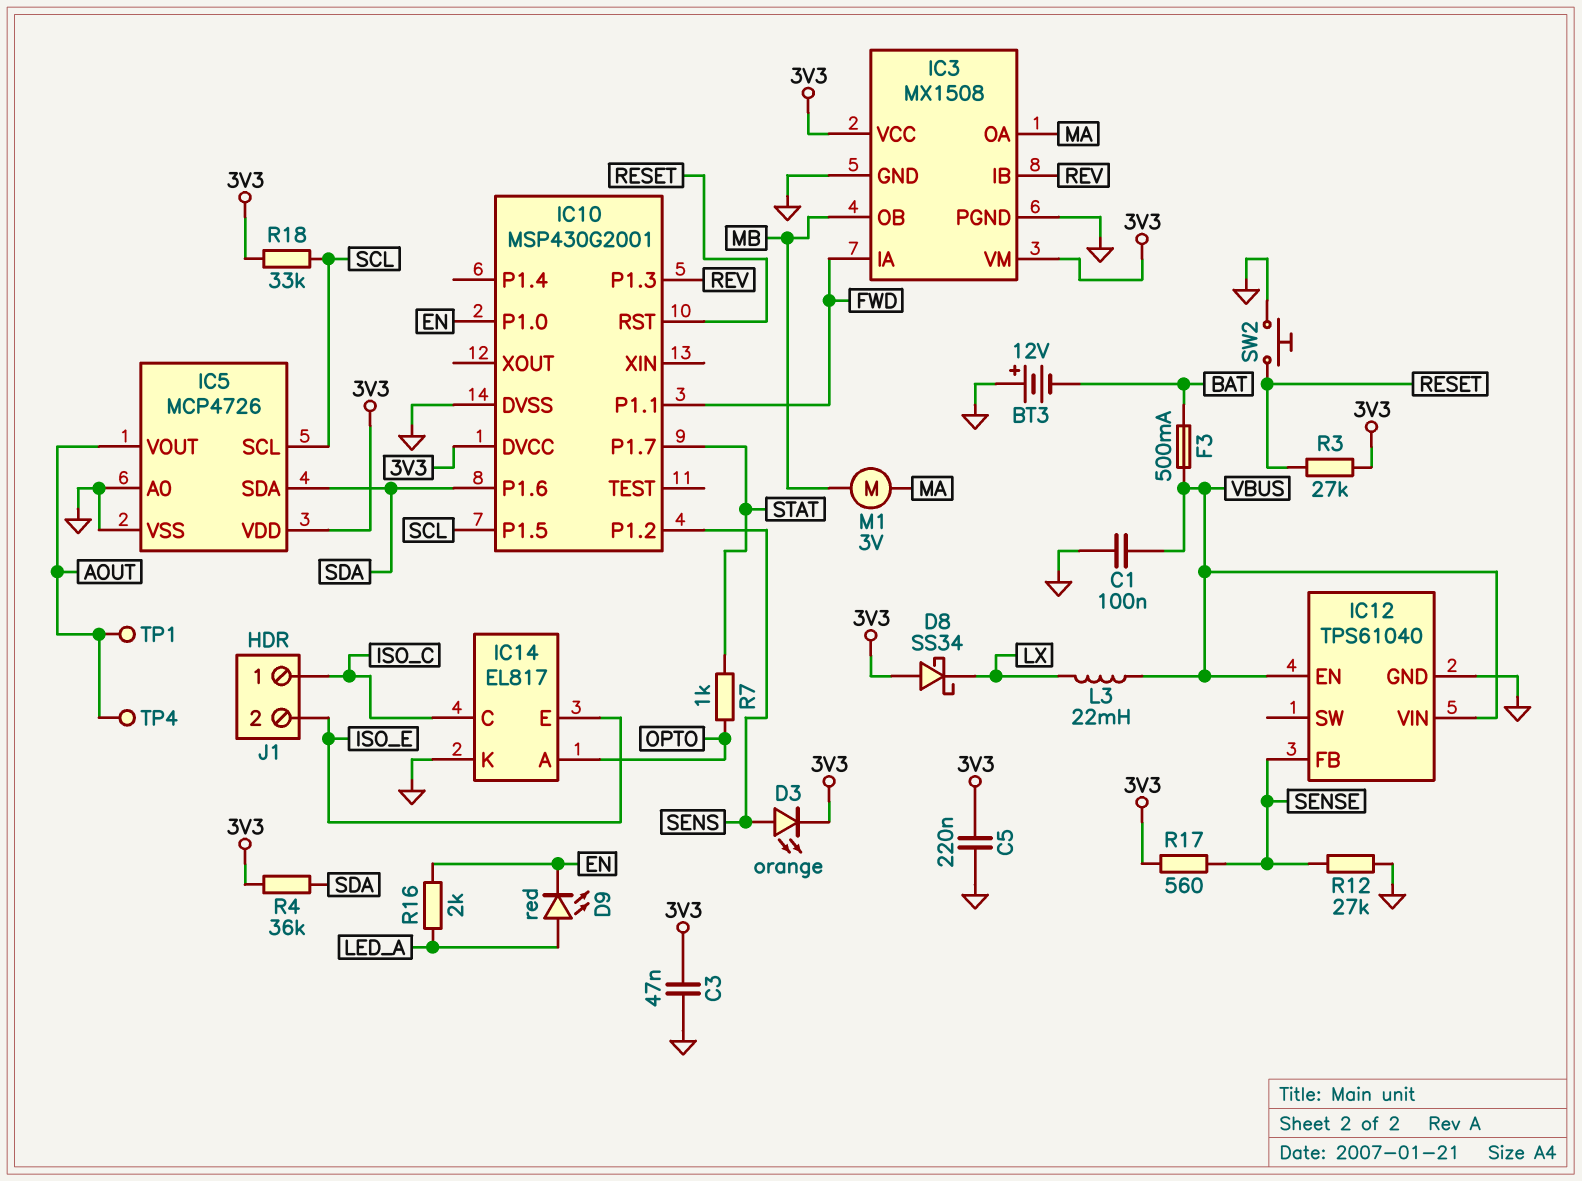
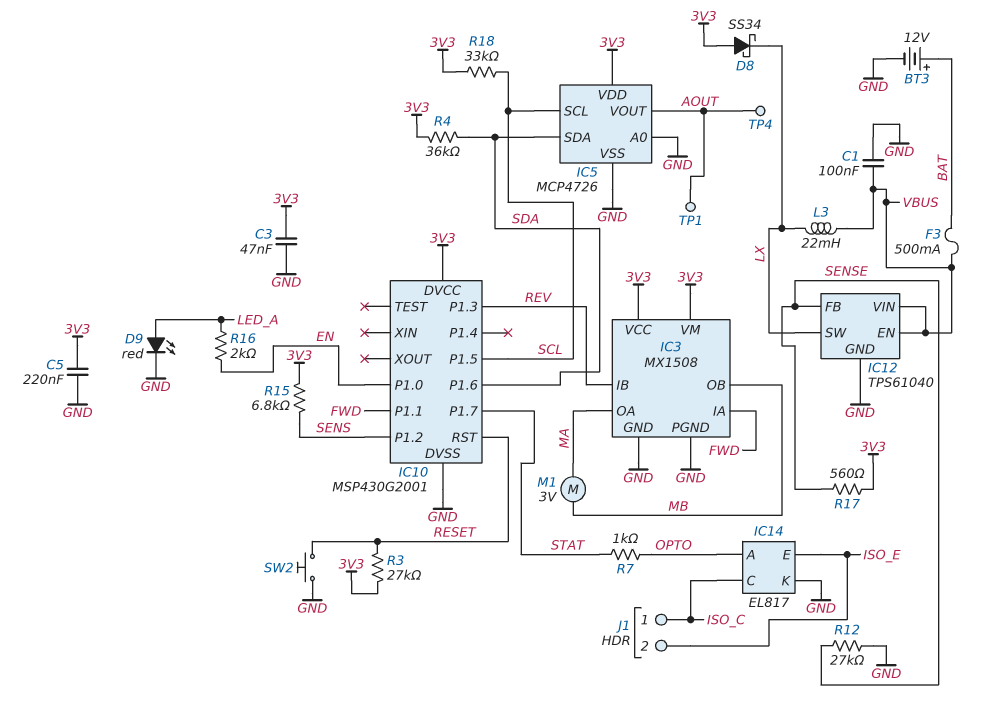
BT3: 12V (plus GND, minus BAT) -> 12V (plus BAT, minus GND)
D3: LED orange (A SENS, K 3V3) -> none
D9: LED red (A LED_A, K EN) -> LED red (A LED_A, K GND)
IC12 pin SW: none -> LX
R15: none -> 6.8k (3V3, SENS)

